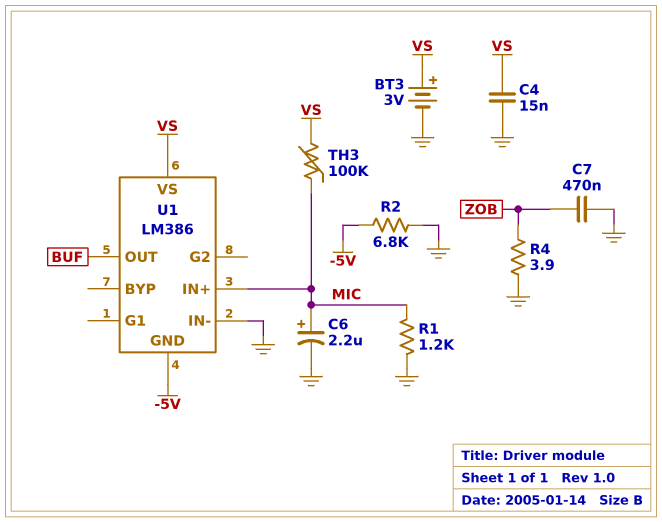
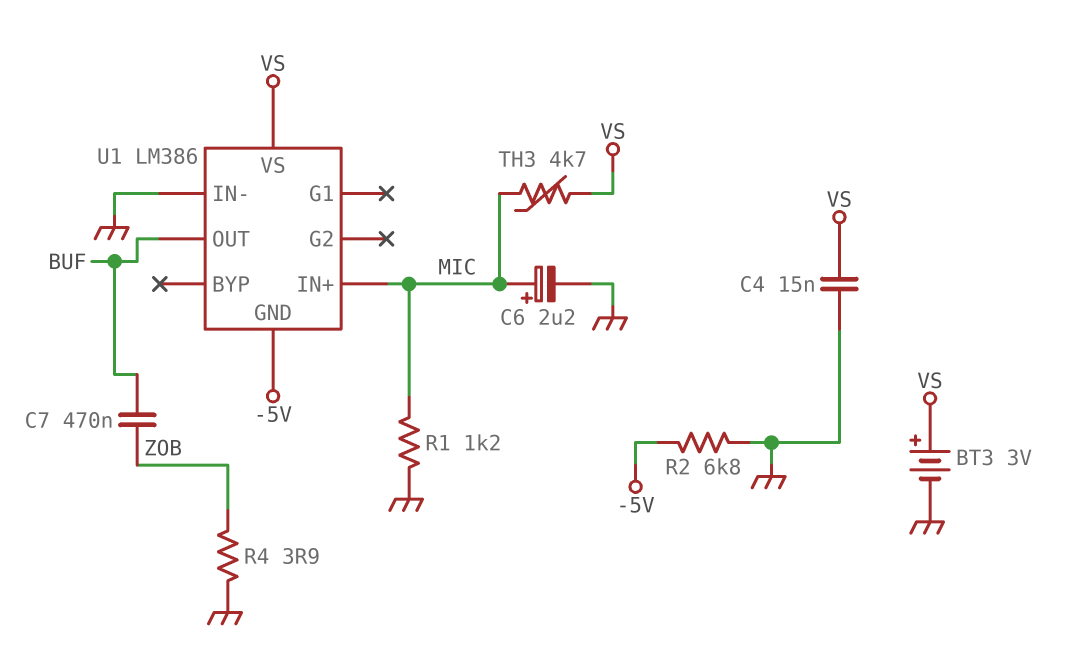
C7: 470nF (GND, ZOB) -> 470nF (BUF, ZOB)
TH3: 100k (MIC, VS) -> 4.7k (MIC, VS)

